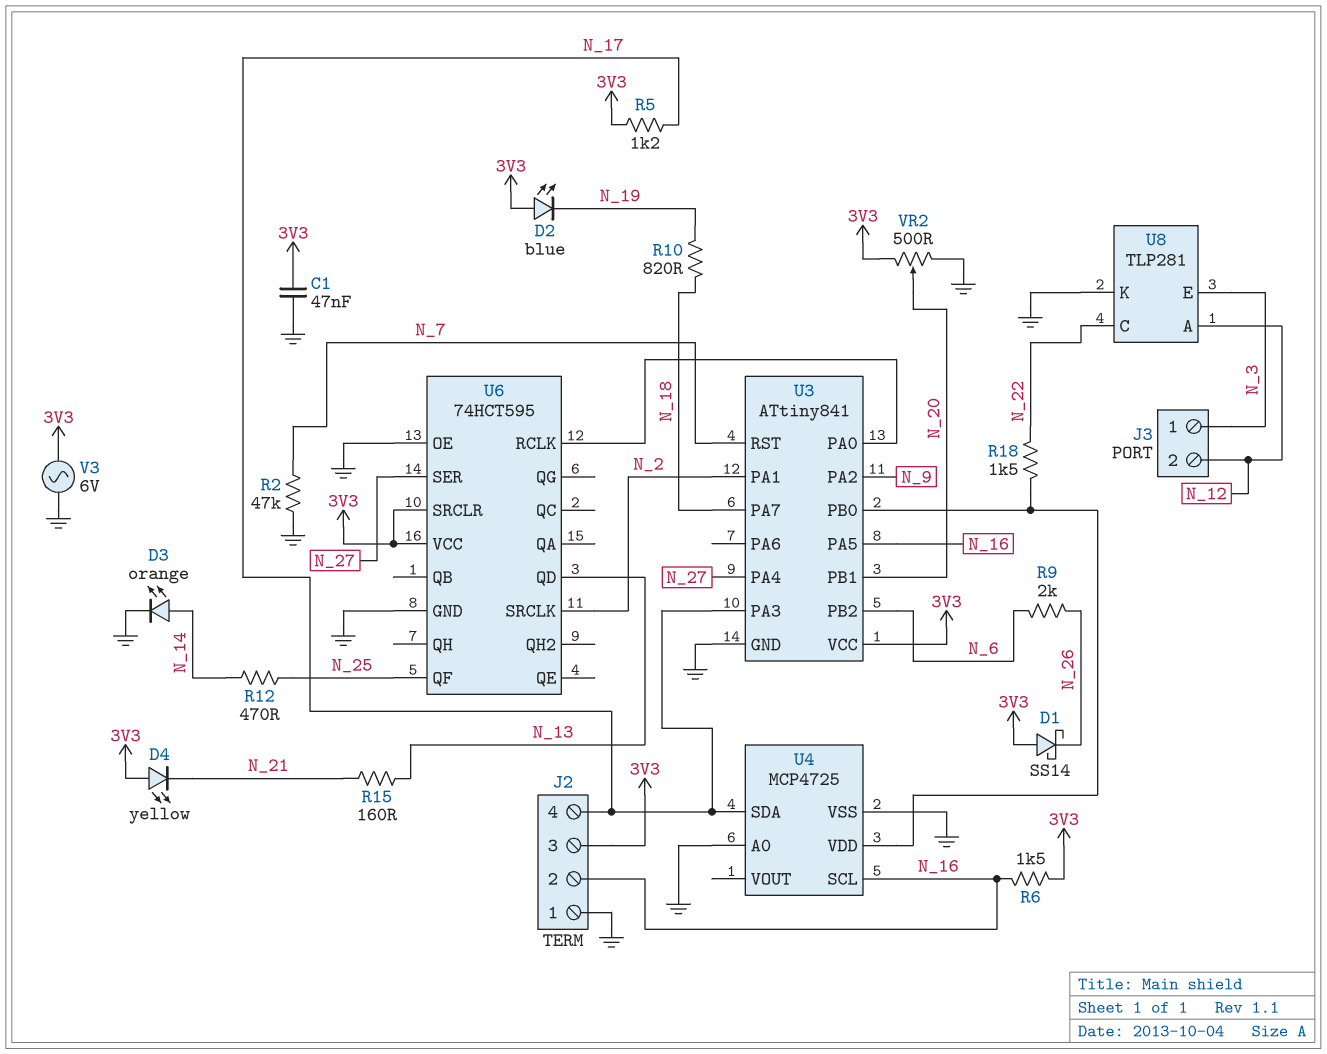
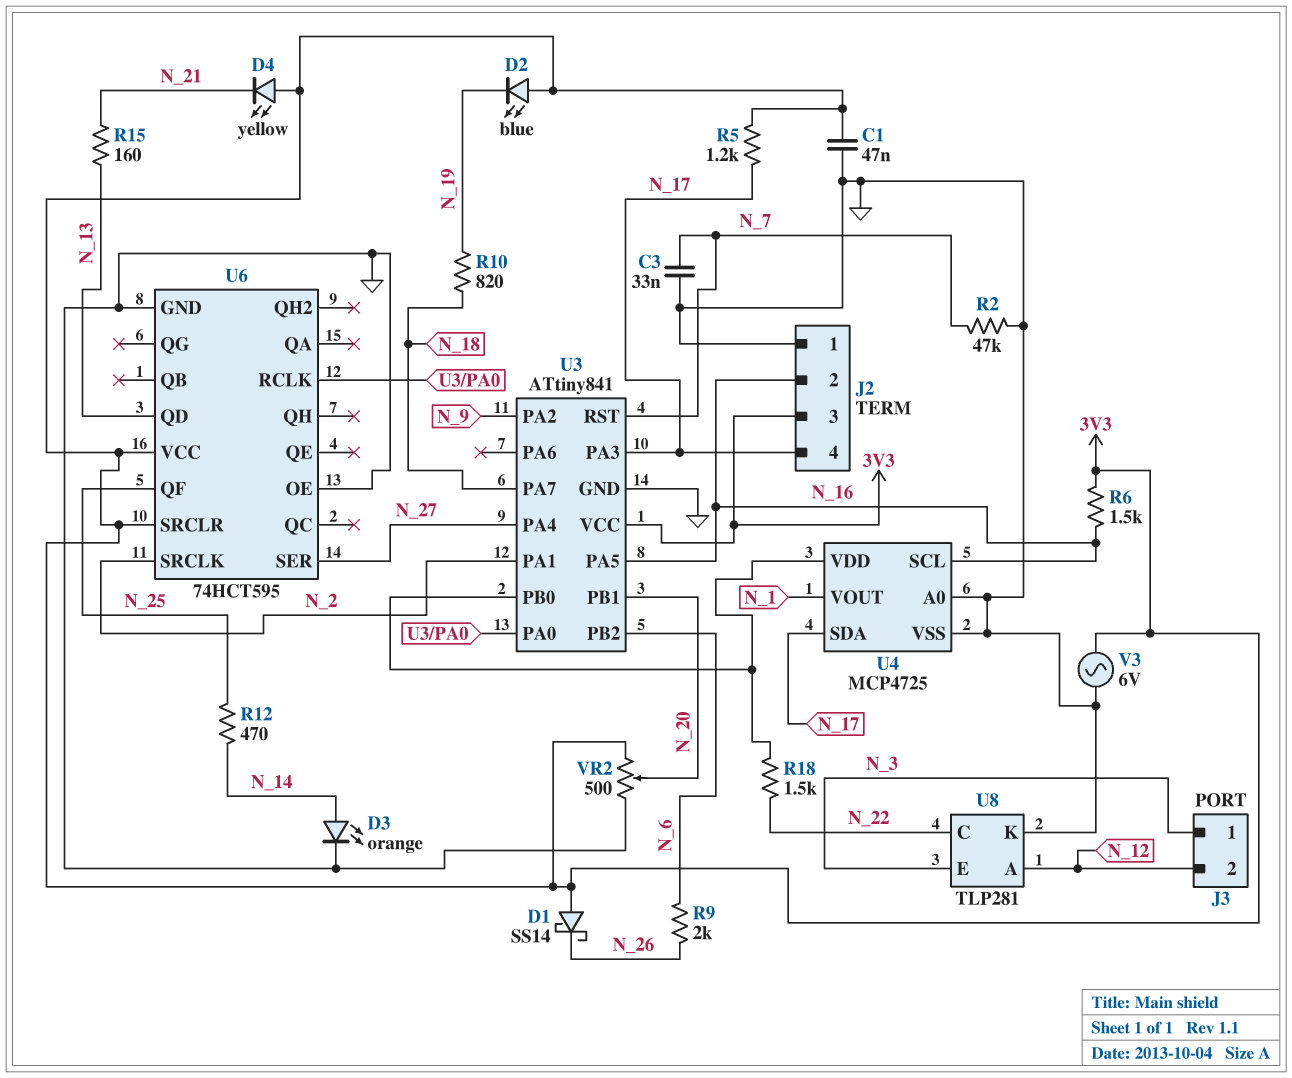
C3: none -> 33nF (GND, N_7)
U4 pin VOUT: none -> N_1

